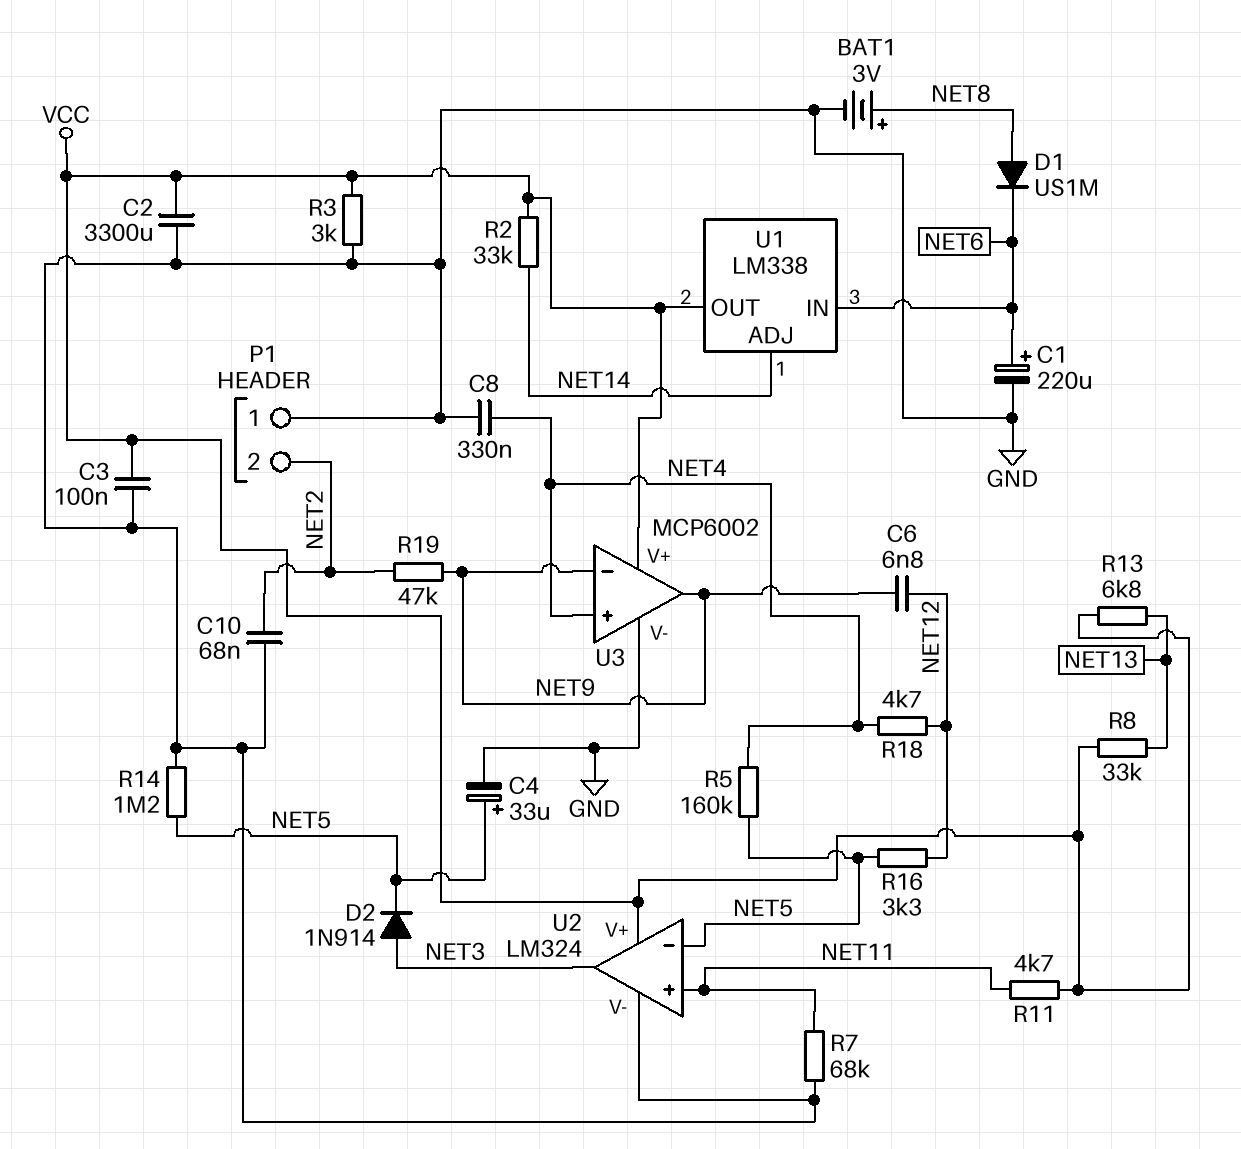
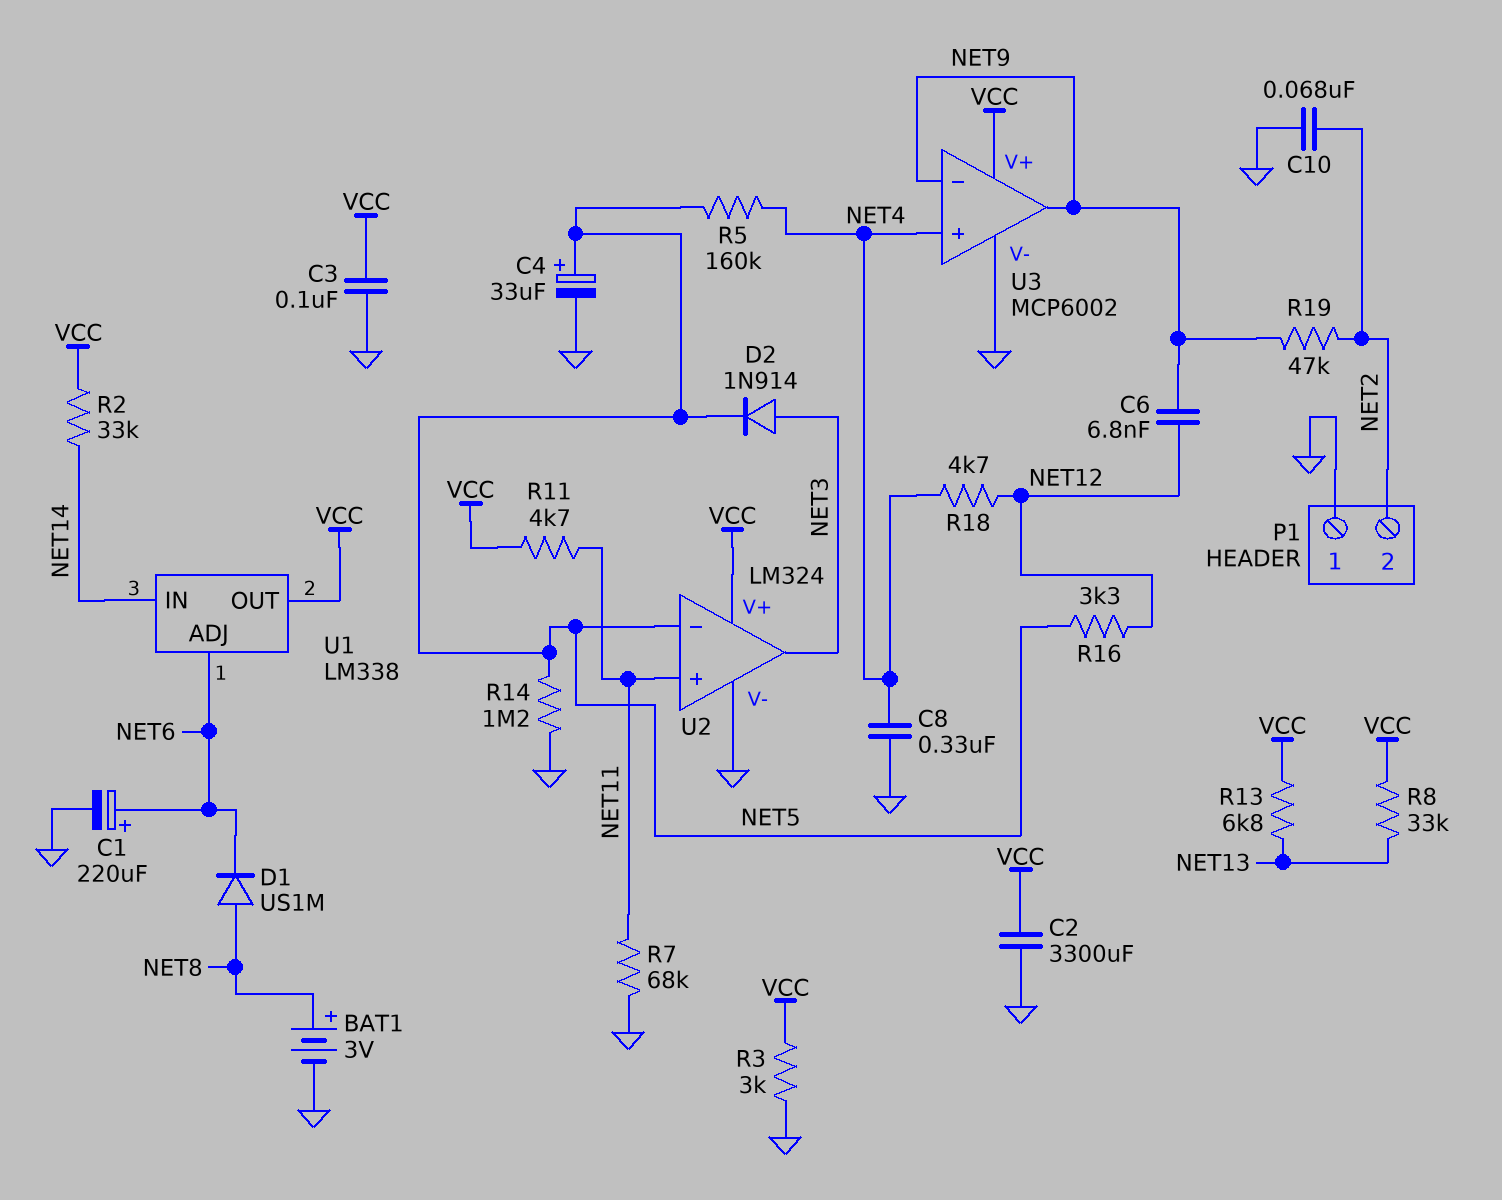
U1 pin ADJ: NET14 -> NET6
U1 pin IN: NET6 -> NET14

